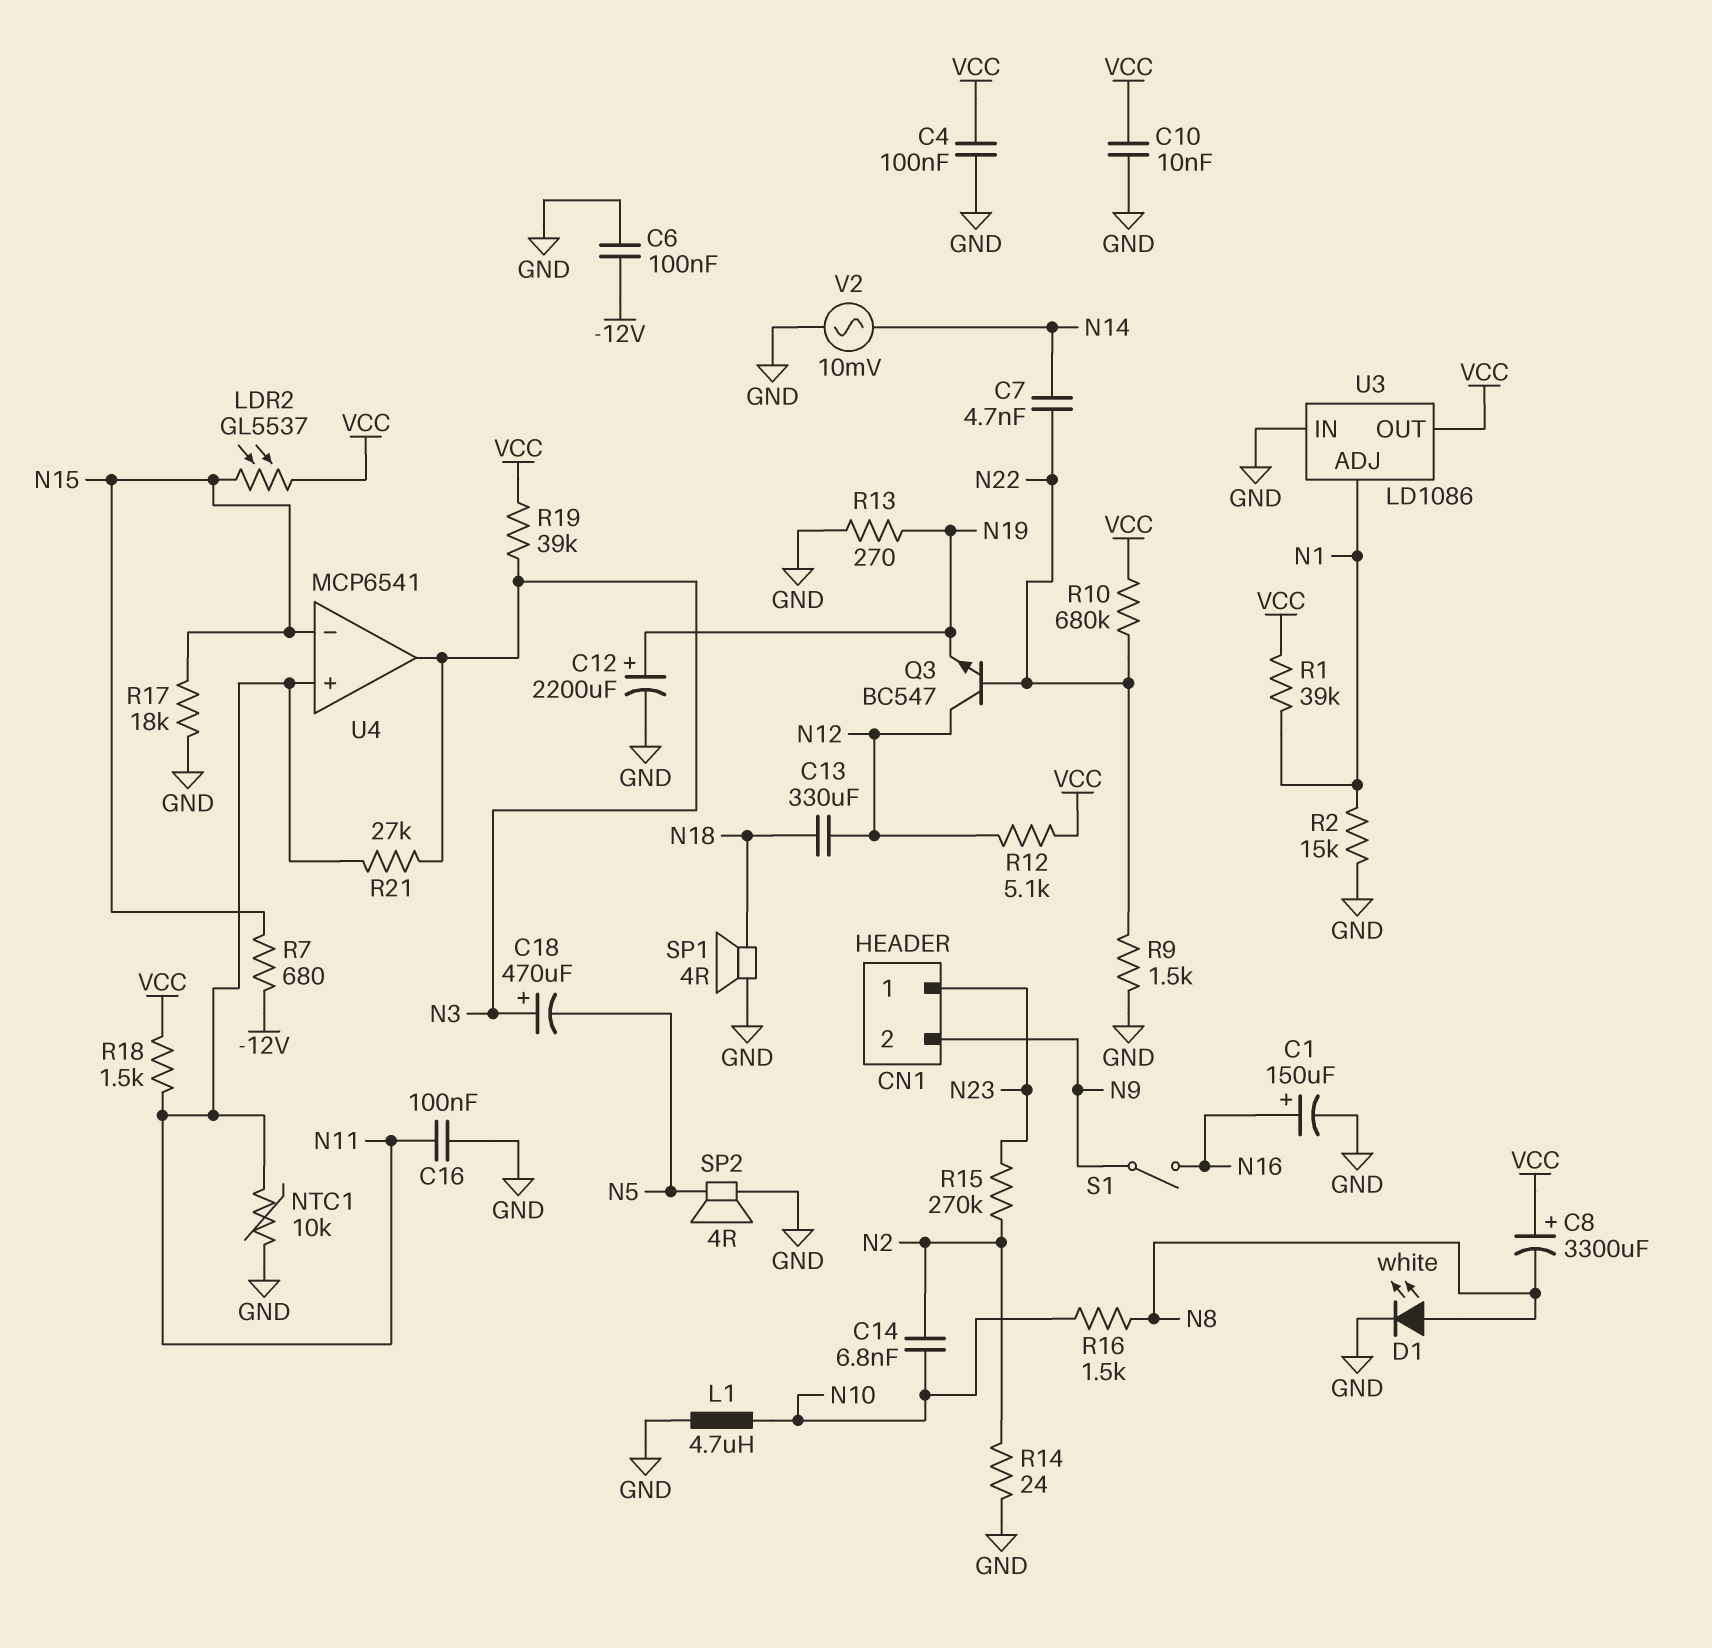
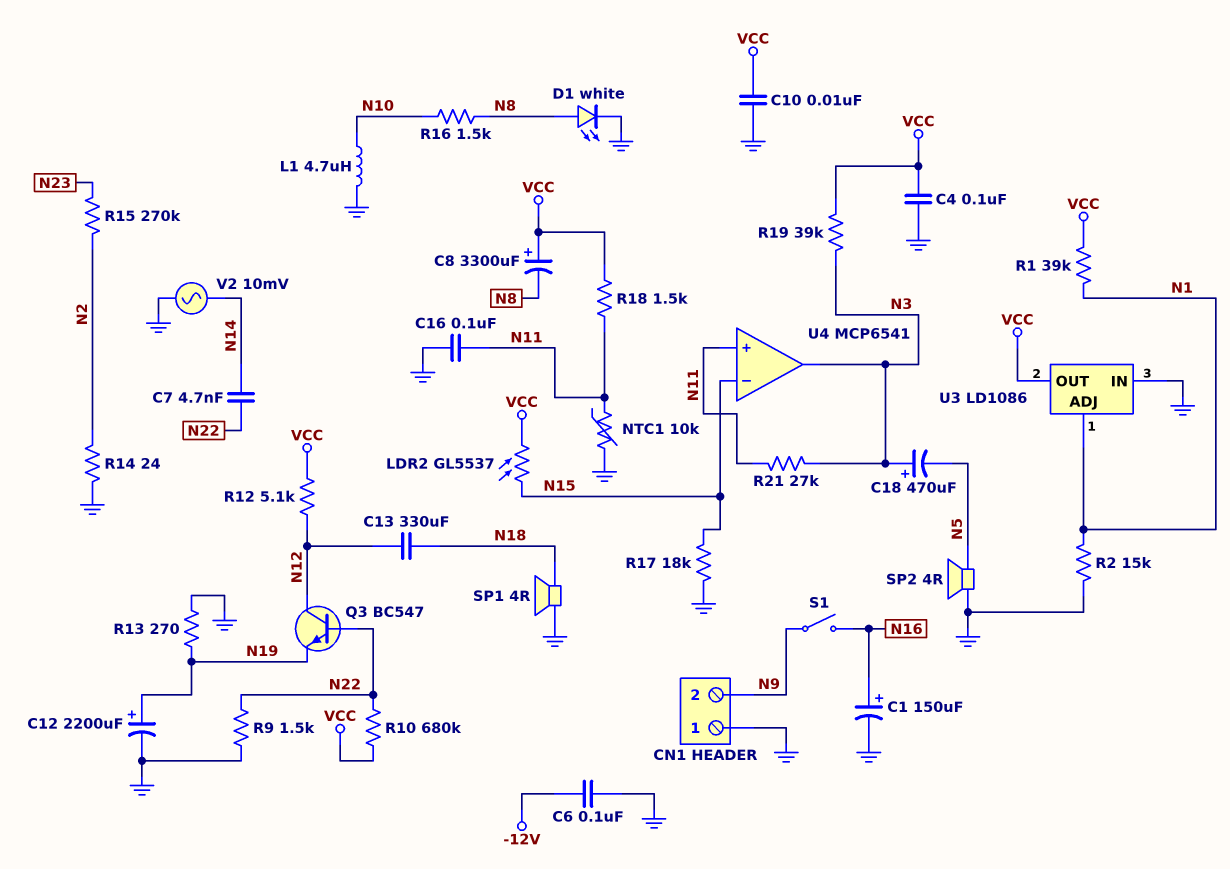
C14: 6.8nF (N2, N10) -> none
CN1 pin 1: N23 -> GND
R7: 680 (-12V, N15) -> none

